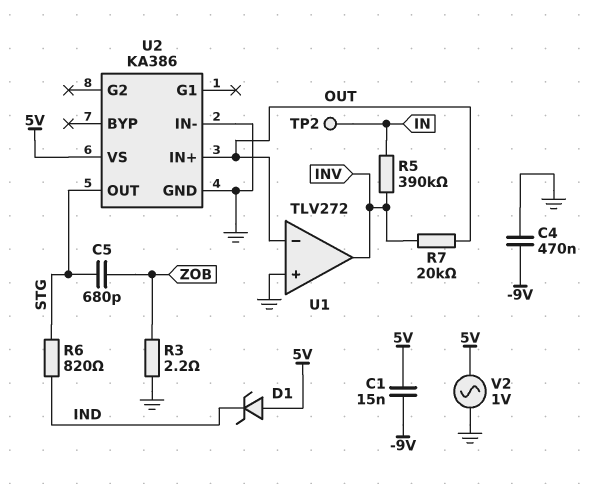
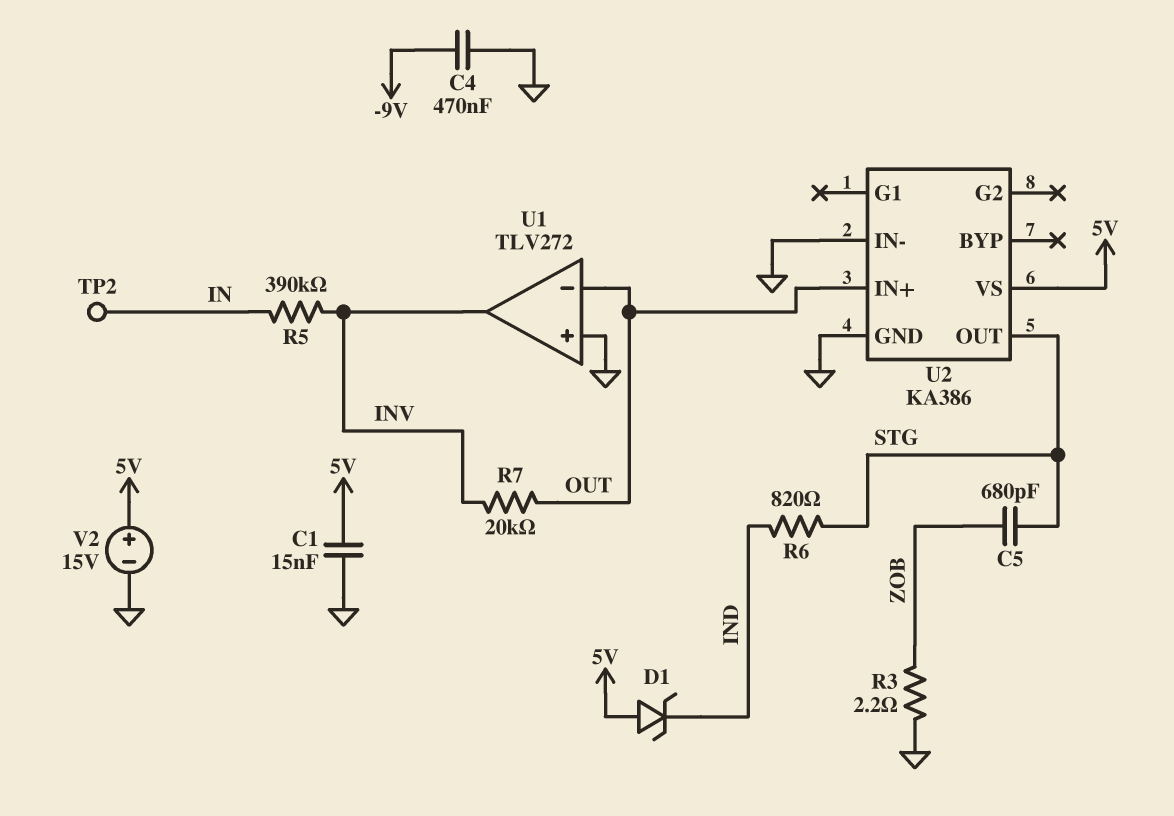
C1: 15nF (-9V, 5V) -> 15nF (5V, GND)
V2: AC 1V (5V, GND) -> 15V (plus 5V, minus GND)

